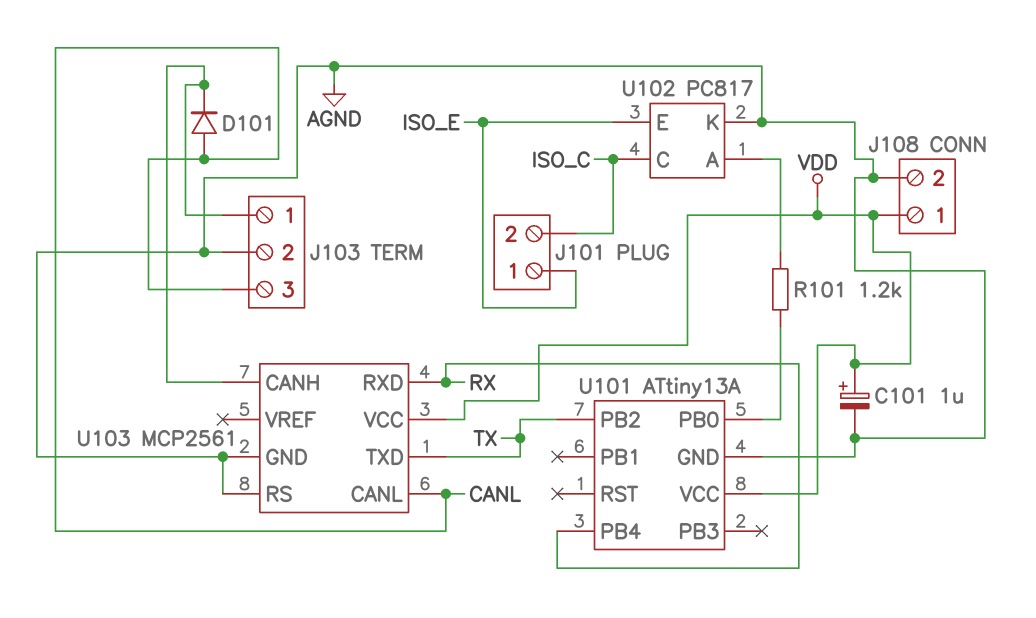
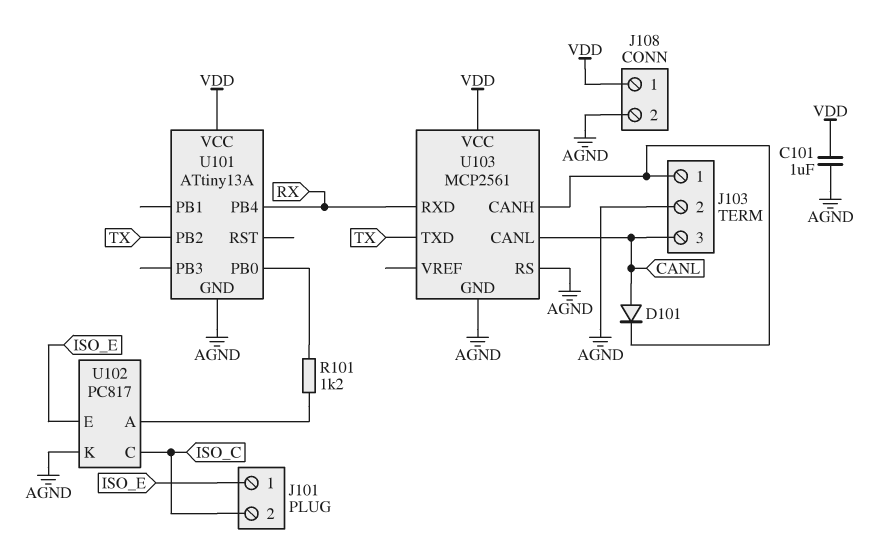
C101: 1uF (plus VDD, minus AGND) -> 1uF (AGND, VDD)

